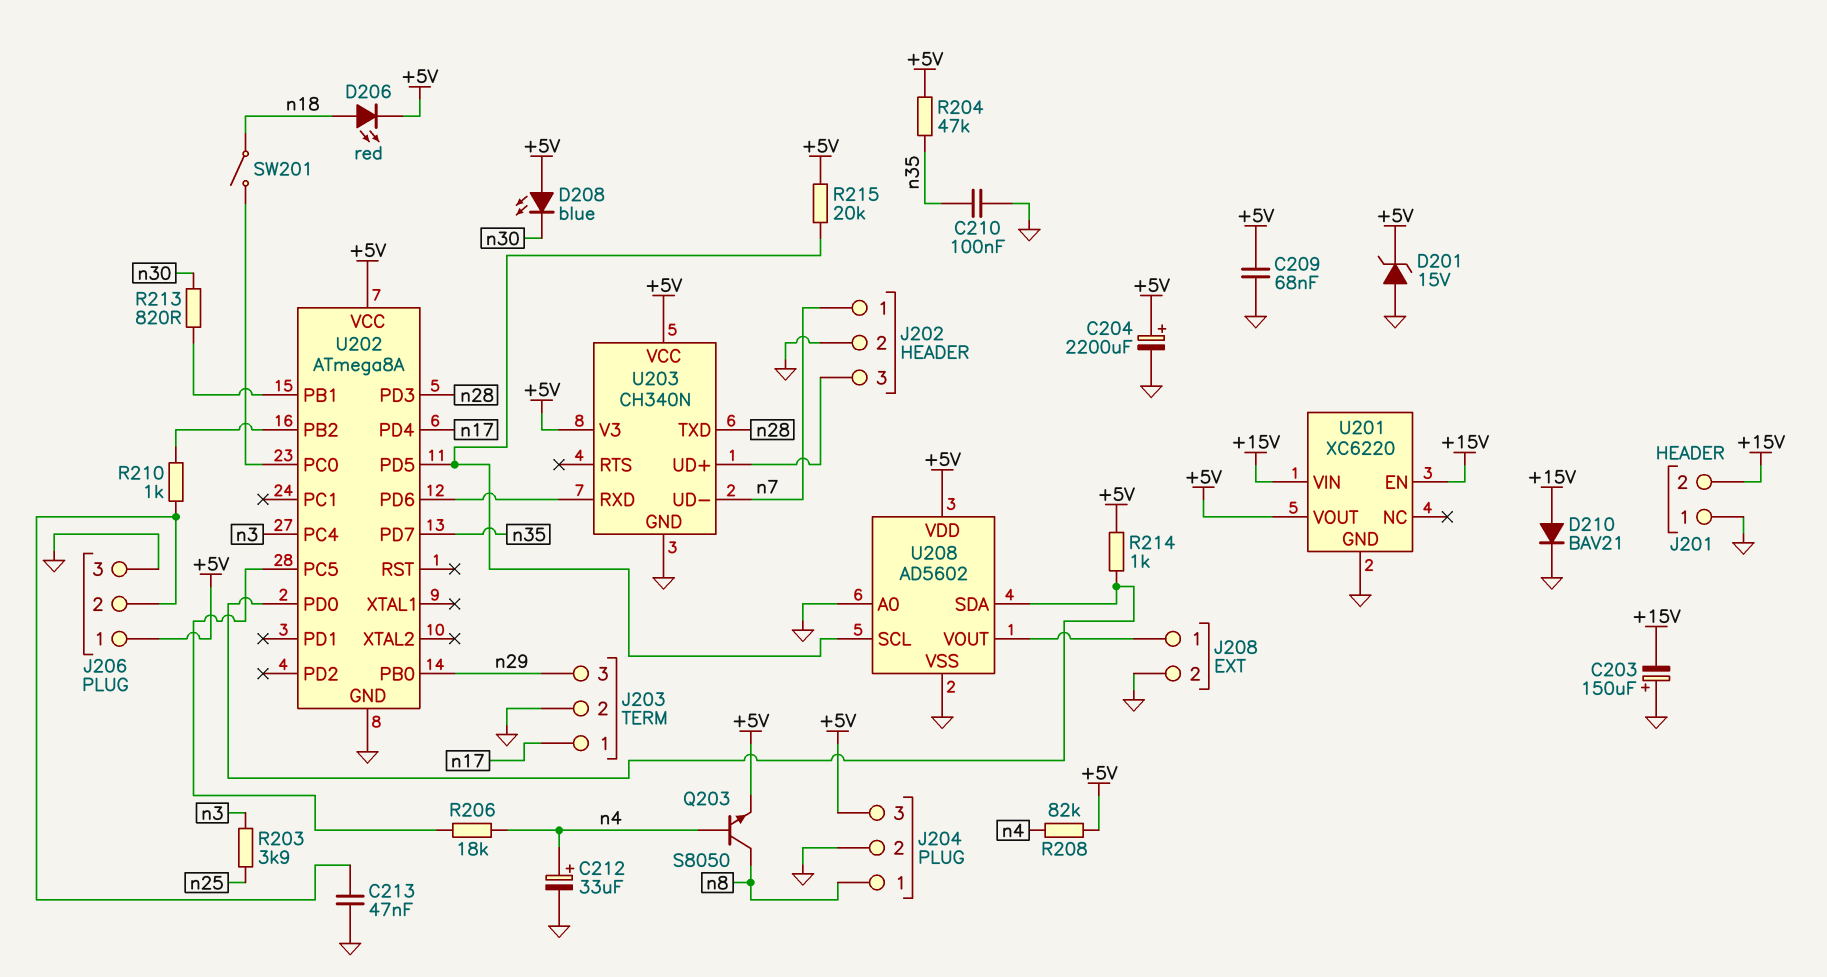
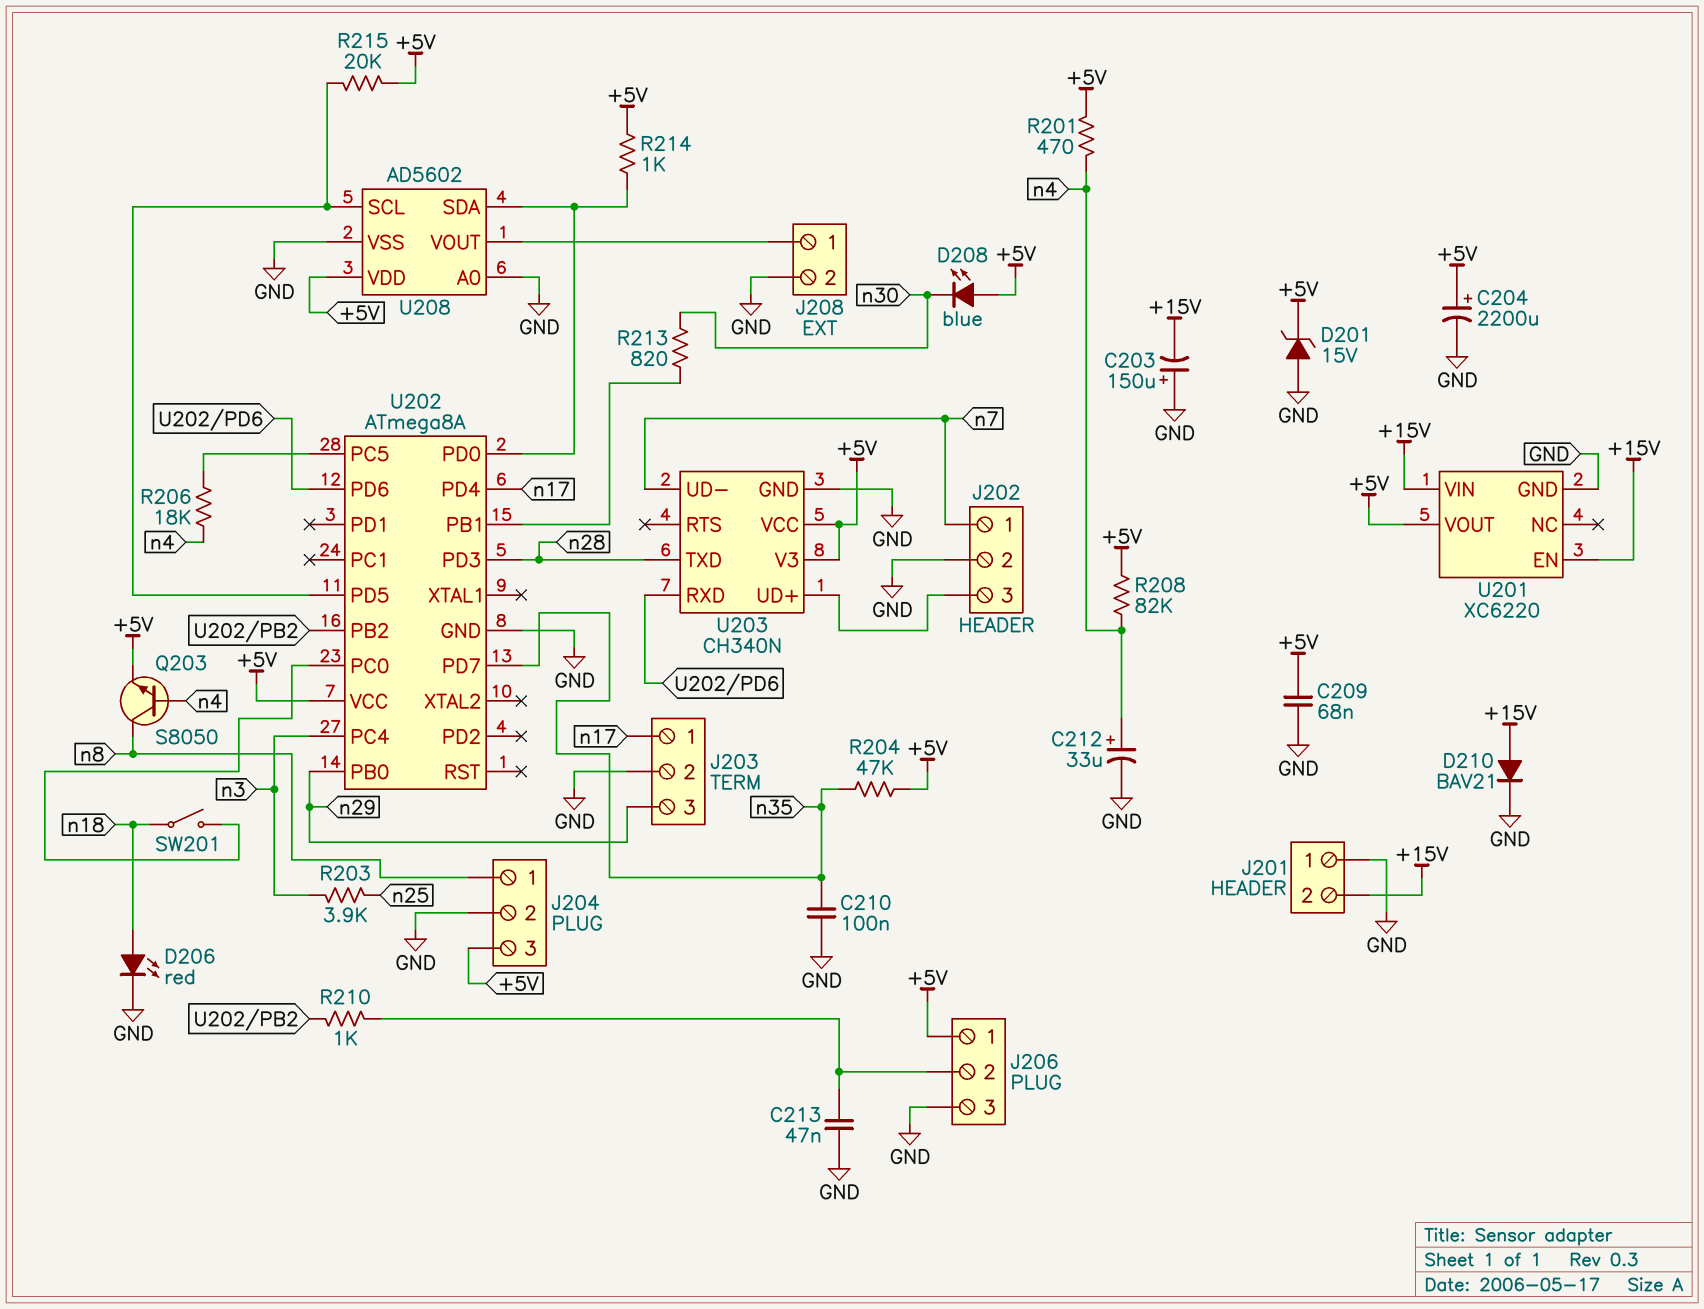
D206: LED red (A n18, K +5V) -> LED red (A n18, K GND)
R201: none -> 470 (+5V, n4)

